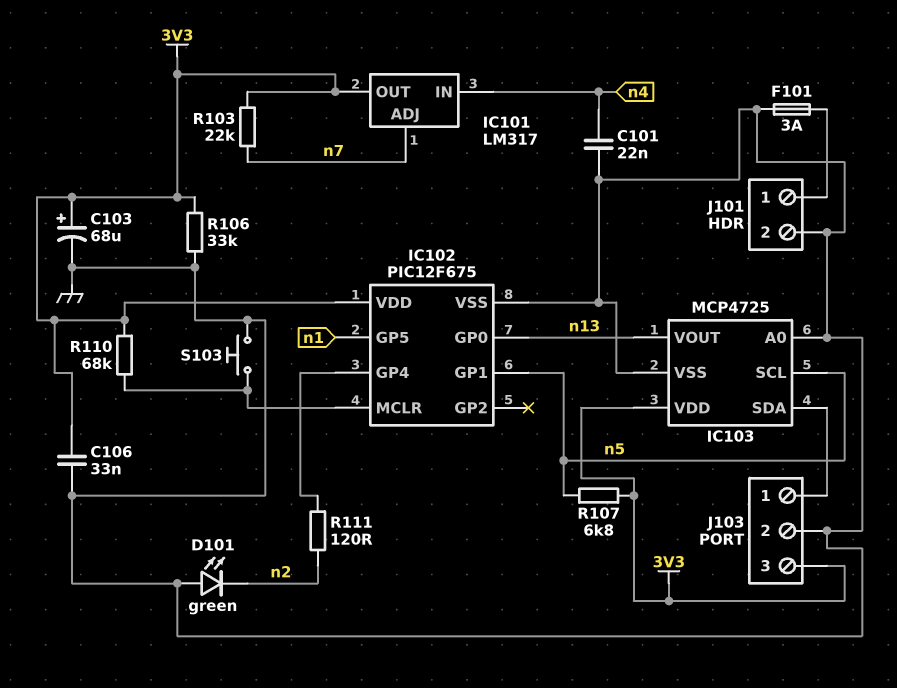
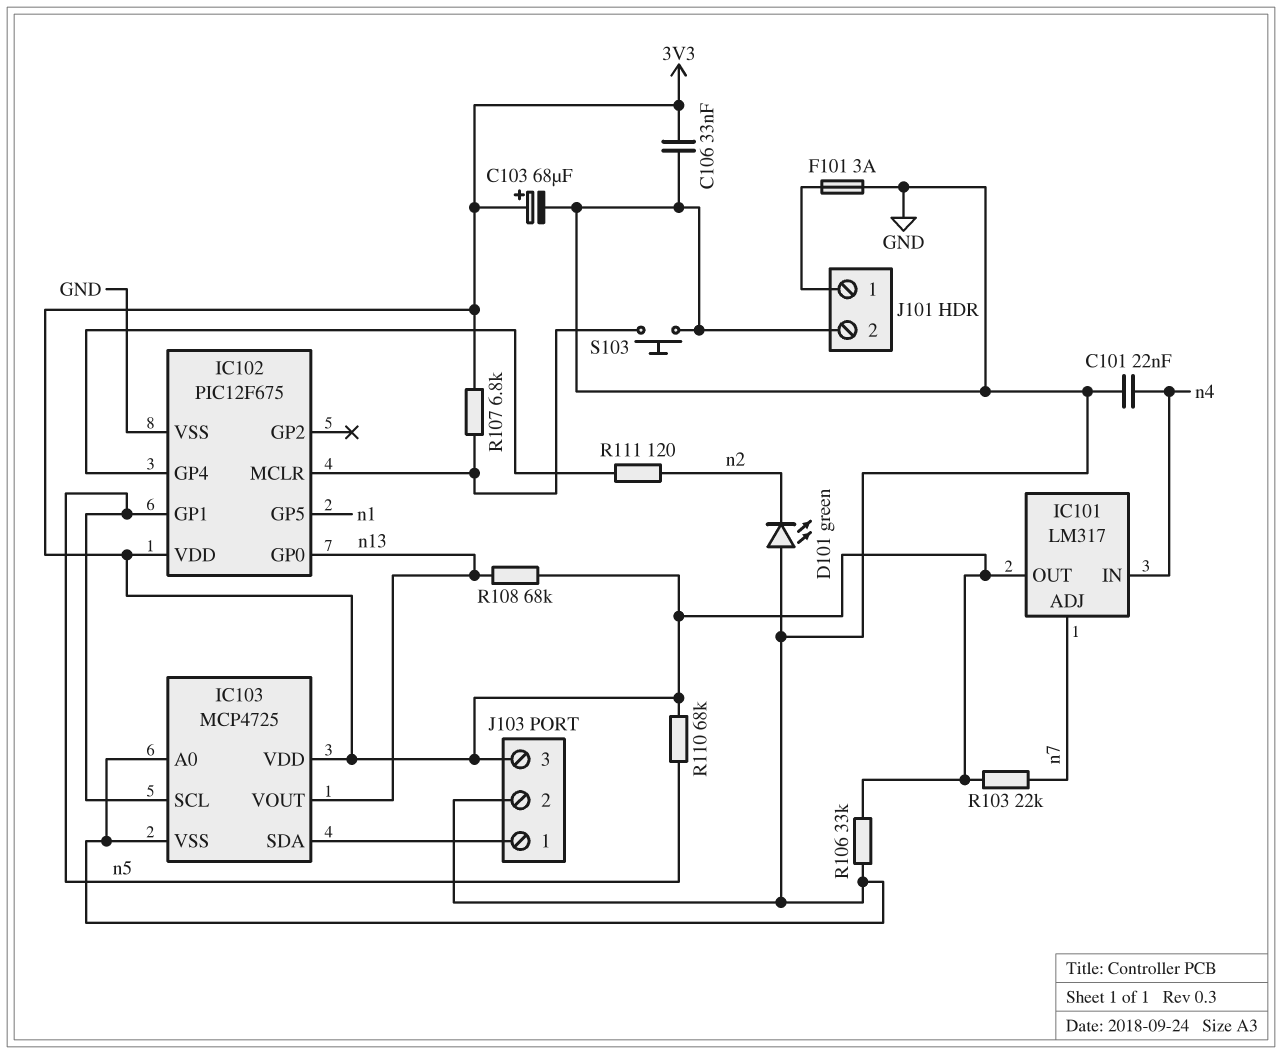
R107: 6.8k (3V3, n5) -> 6.8k (3V3, IC102/MCLR)
R108: none -> 68k (3V3, n13)
R110: 68k (3V3, IC102/MCLR) -> 68k (3V3, n5)

